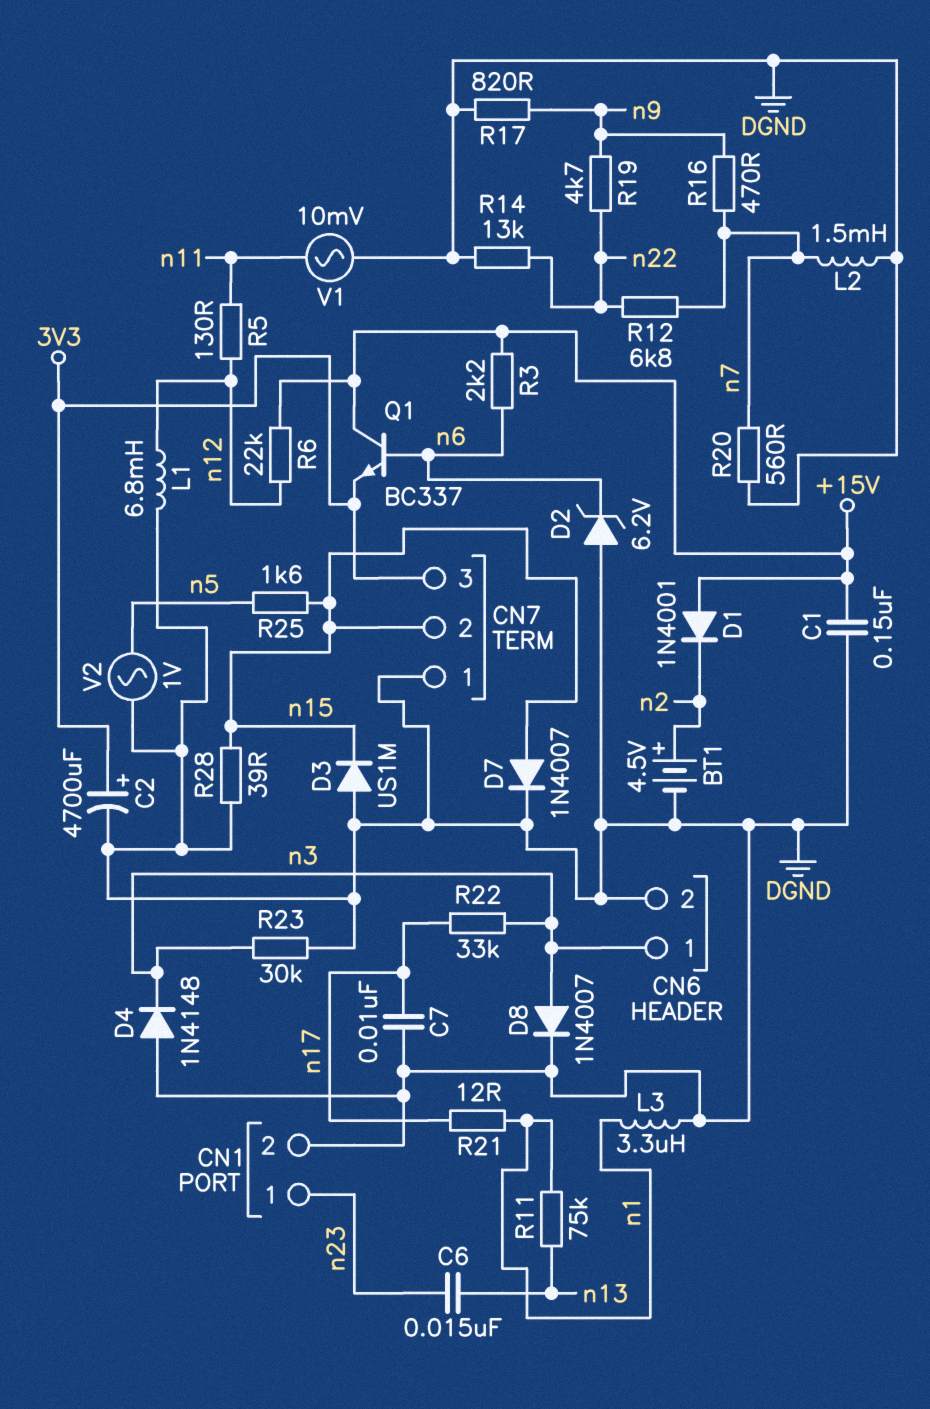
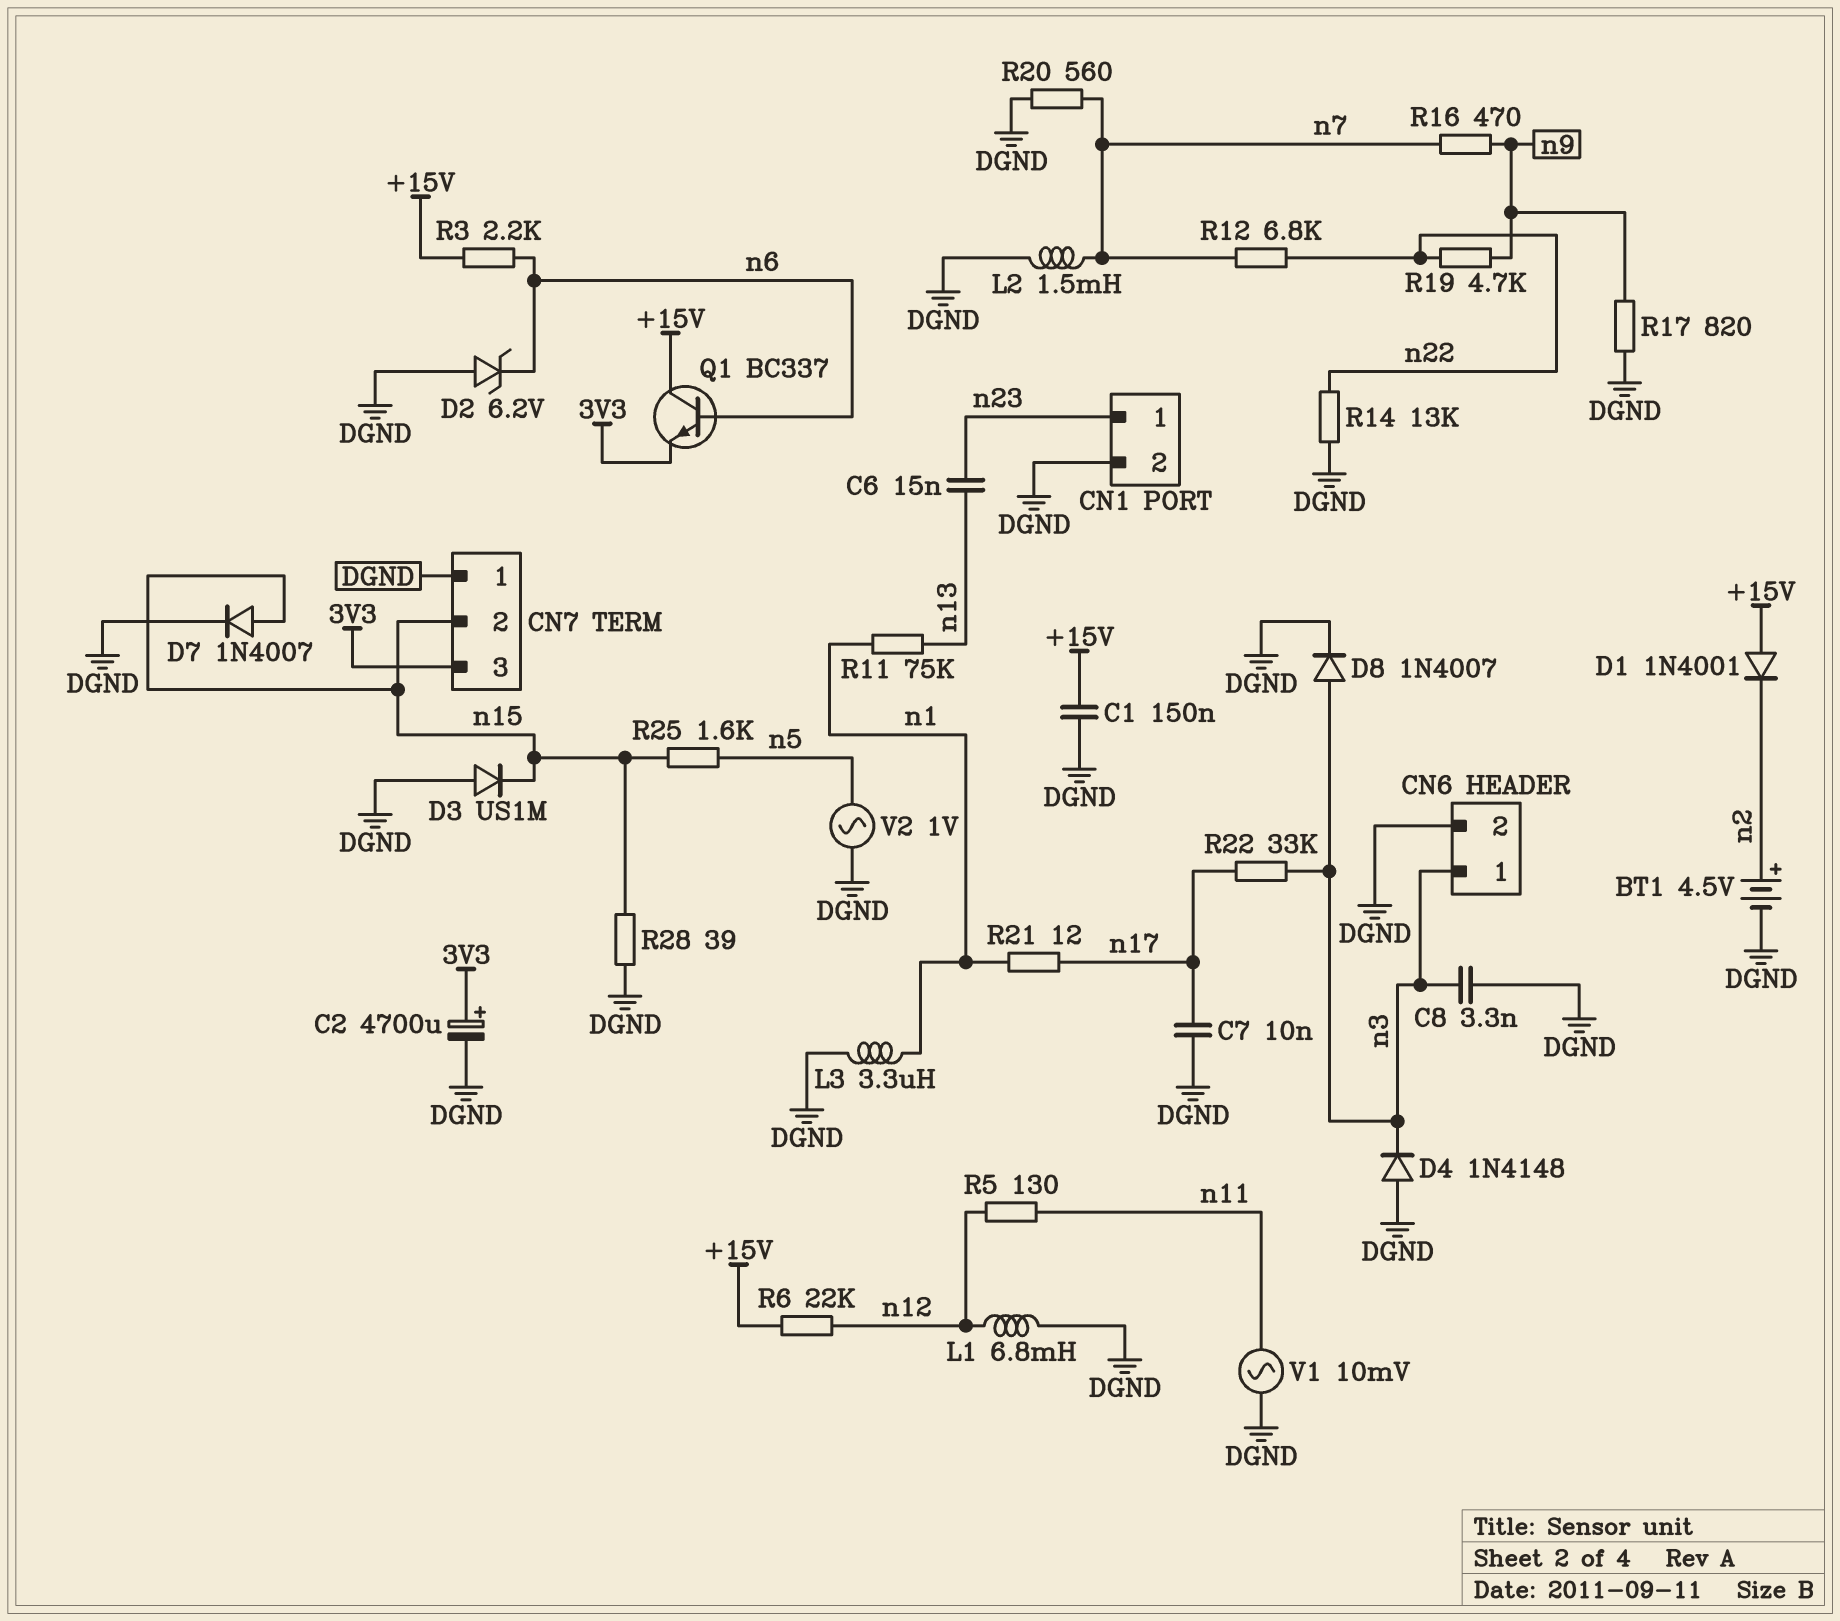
C8: none -> 3.3nF (DGND, n3)
R23: 30k (DGND, n3) -> none

